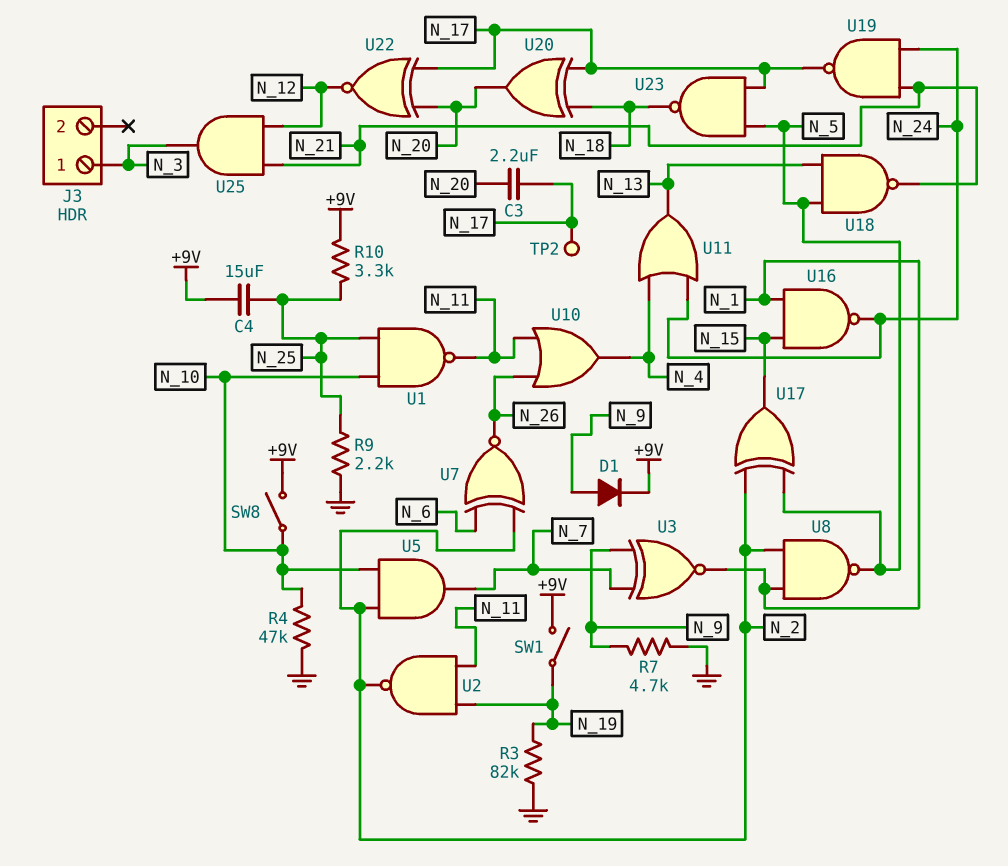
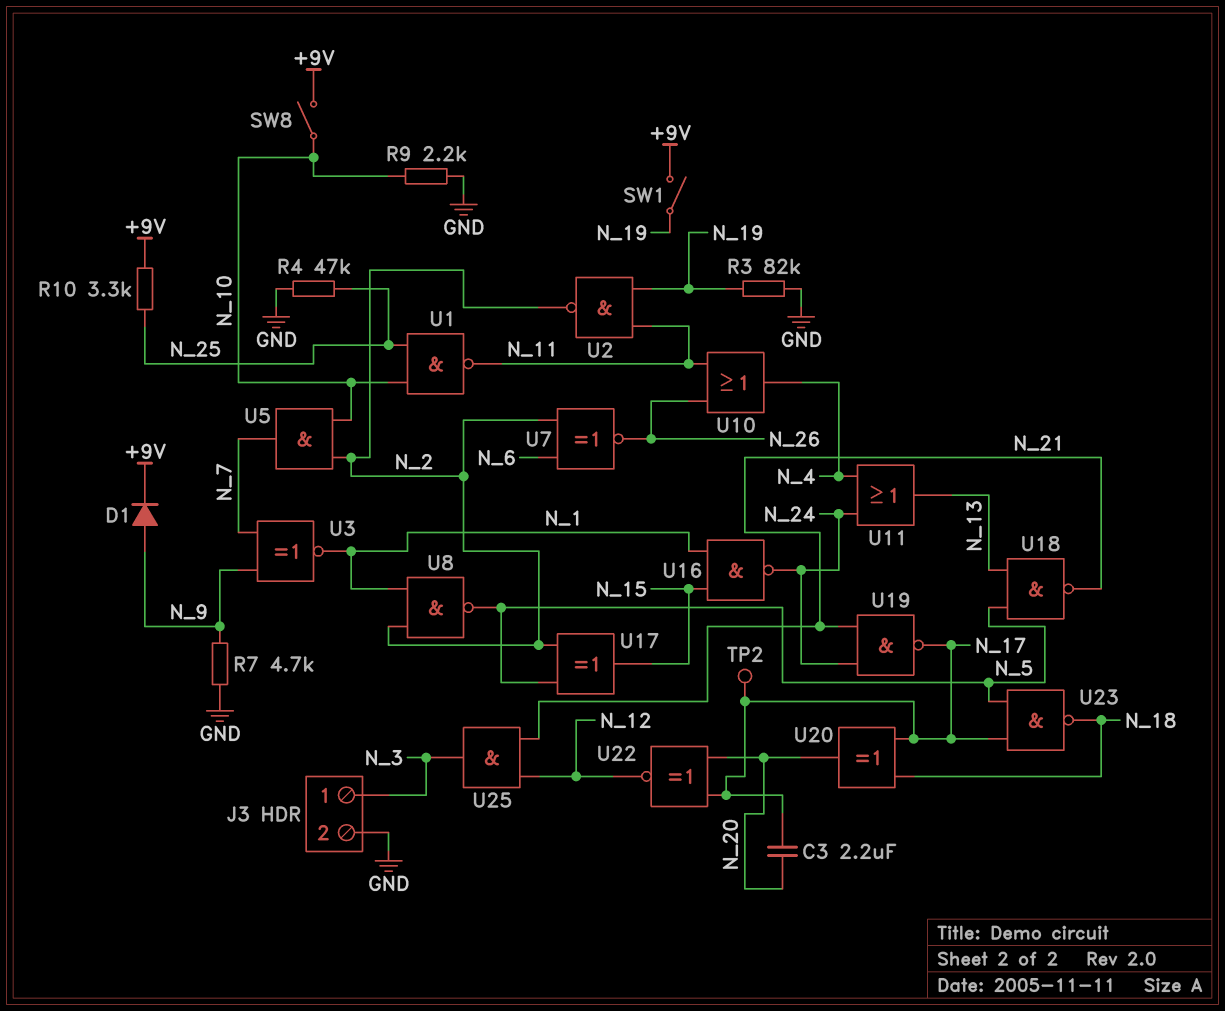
C4: 15uF (+9V, N_25) -> none
J3 pin 2: none -> GND
R4: 47k (GND, N_10) -> 47k (GND, N_25)
R9: 2.2k (GND, N_25) -> 2.2k (GND, N_10)

